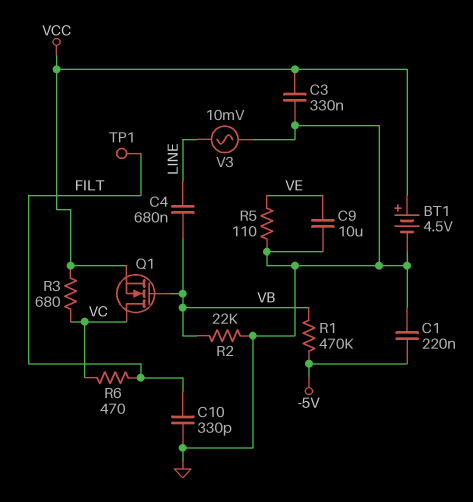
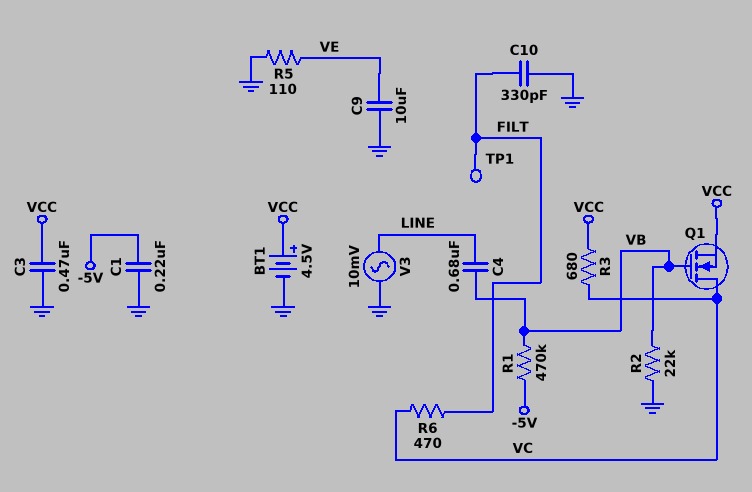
C3: 330nF (GND, VCC) -> 470nF (GND, VCC)

